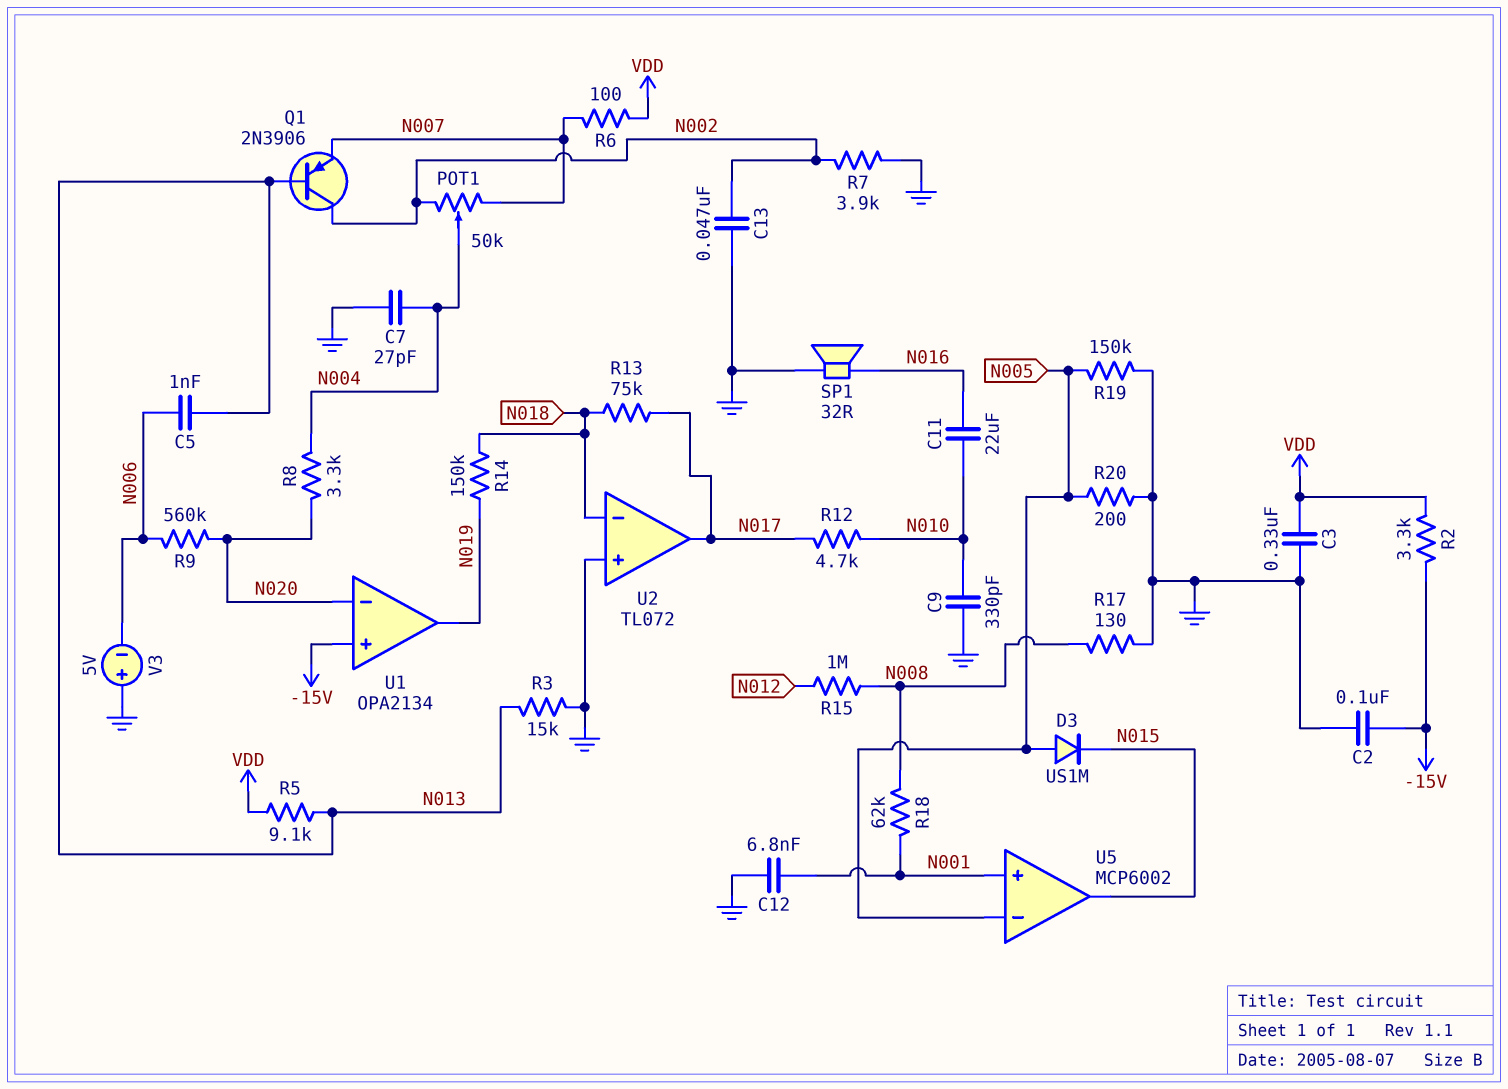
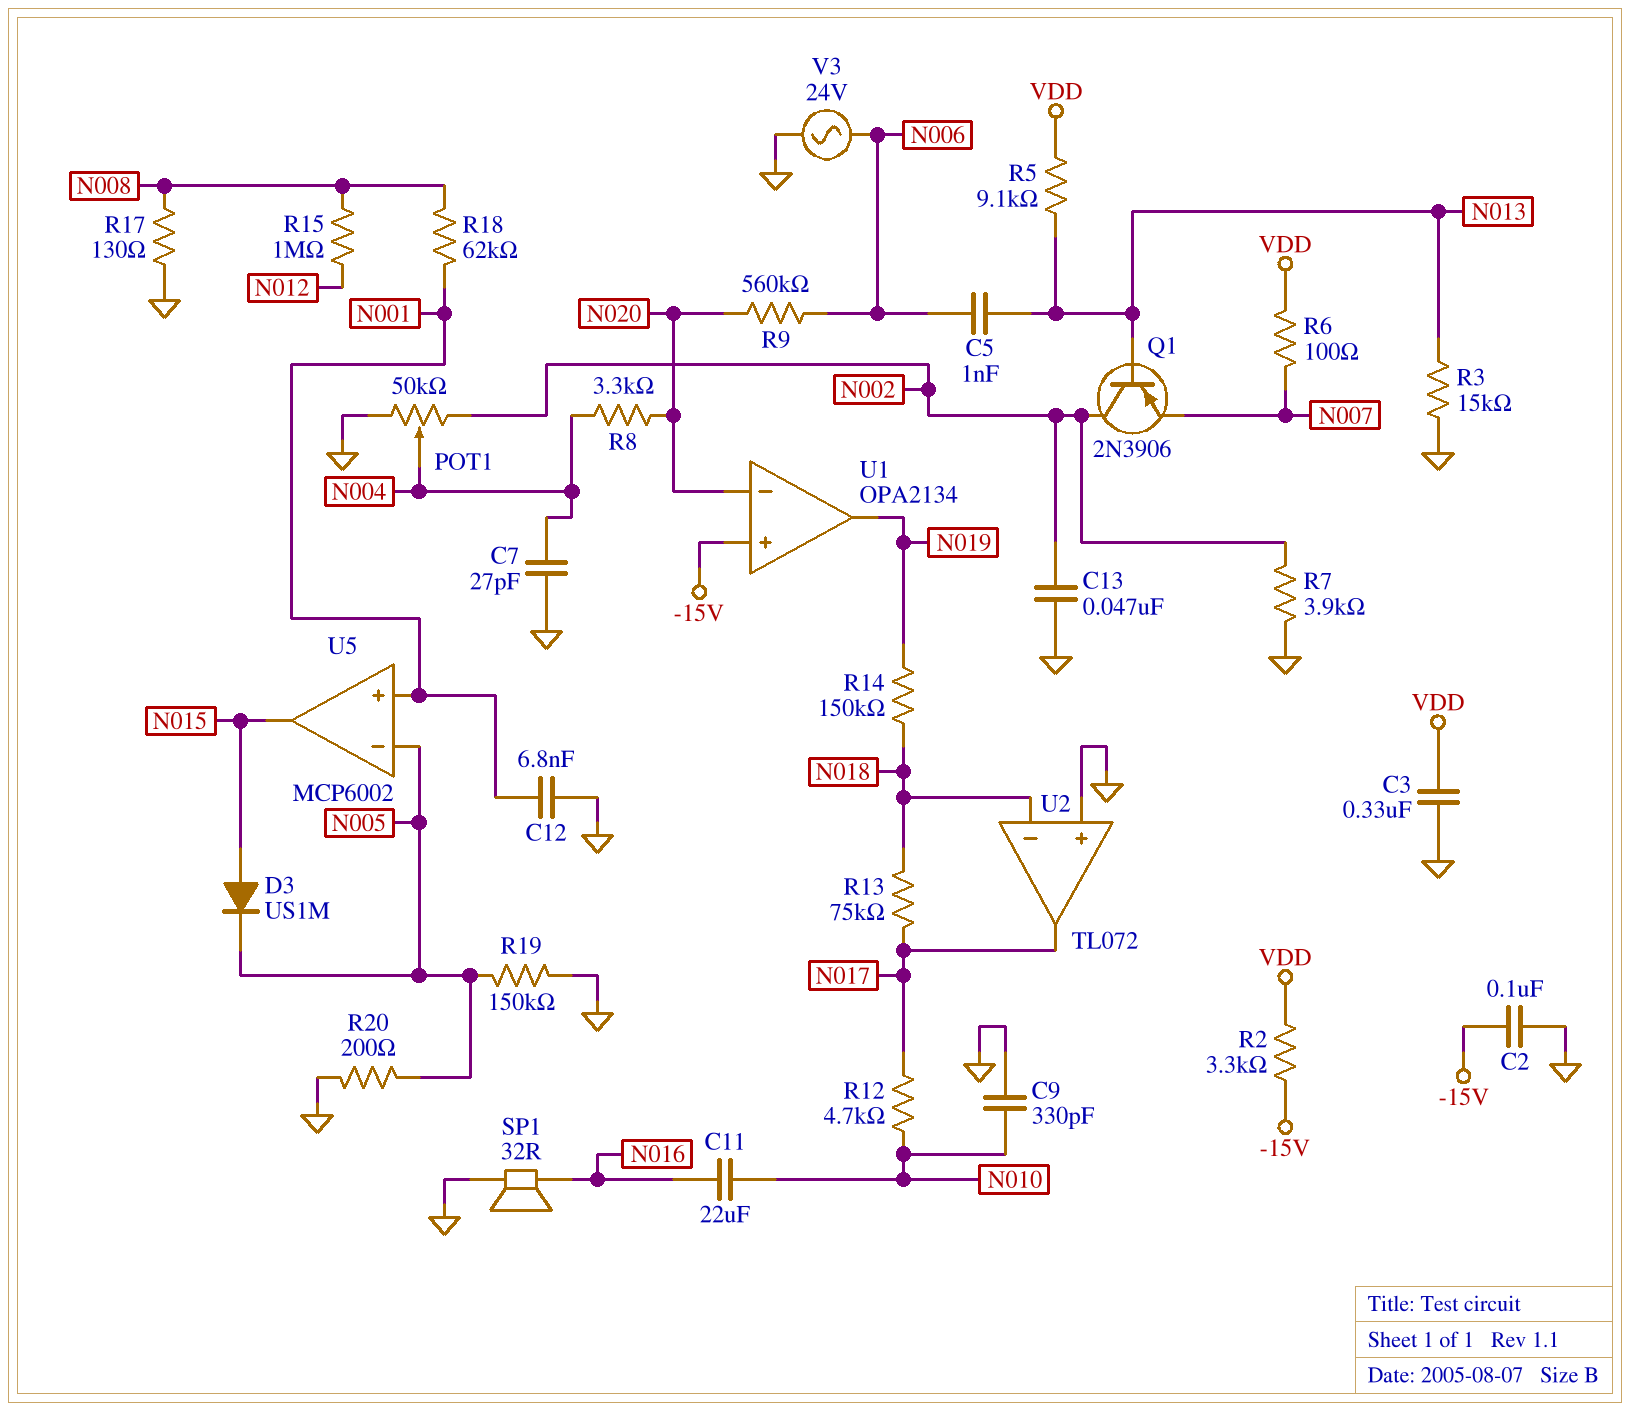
D3: diode US1M (A N005, K N015) -> diode US1M (A N015, K N005)
POT1: 50k (N002, N007, wiper N004) -> 50k (GND, N002, wiper N004)
V3: 5V (plus GND, minus N006) -> AC 24V (GND, N006)

